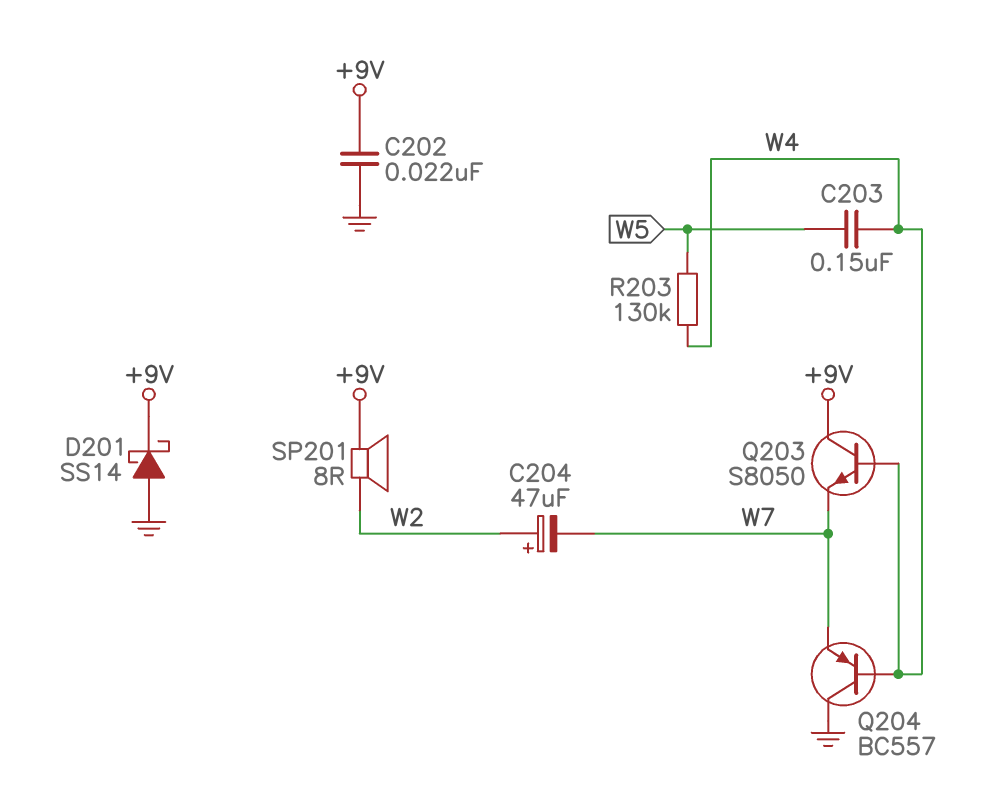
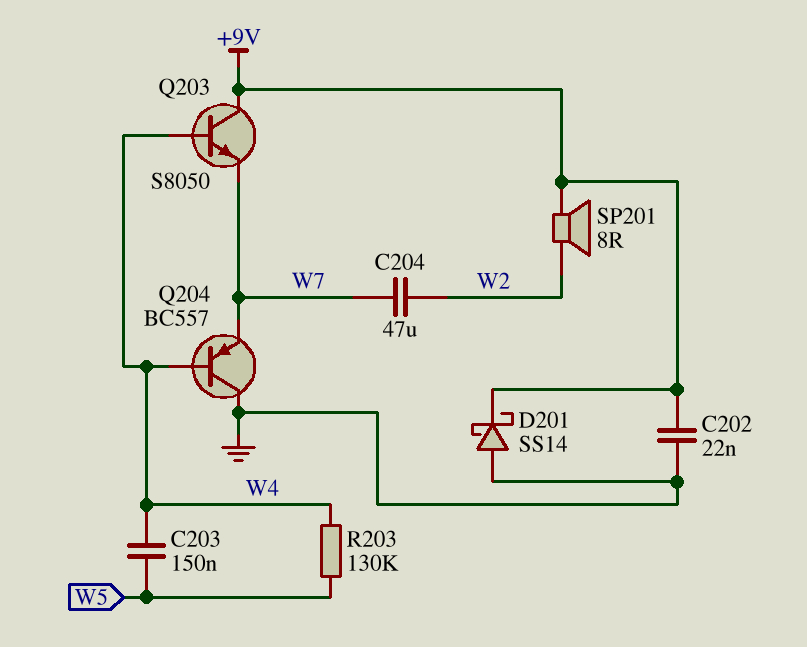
C204: 47uF (plus W2, minus W7) -> 47uF (W2, W7)

